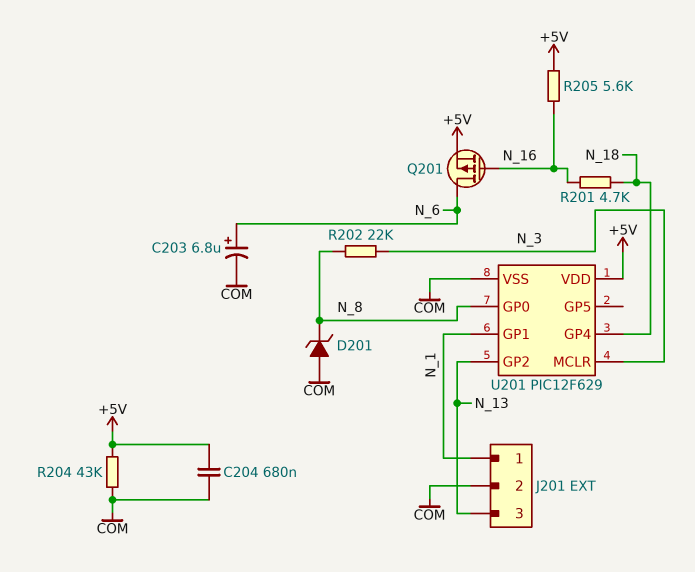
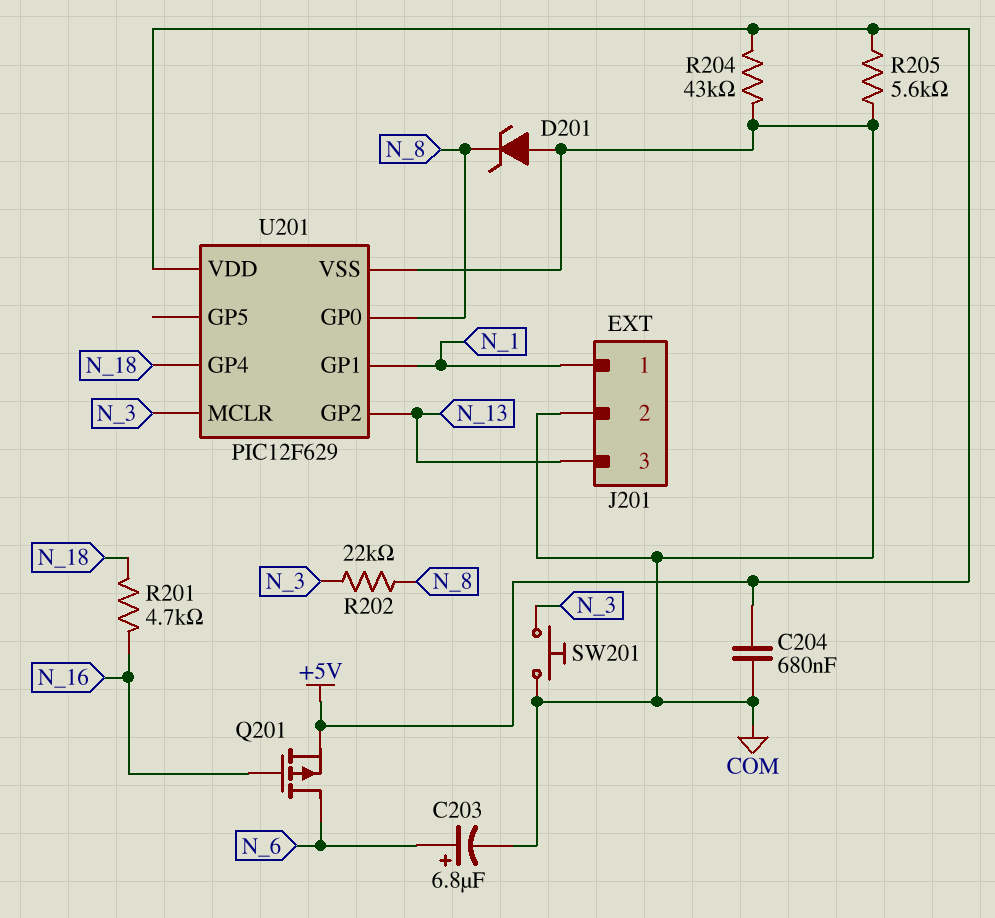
R205: 5.6k (+5V, N_16) -> 5.6k (+5V, COM)
SW201: none -> button (COM, N_3)

